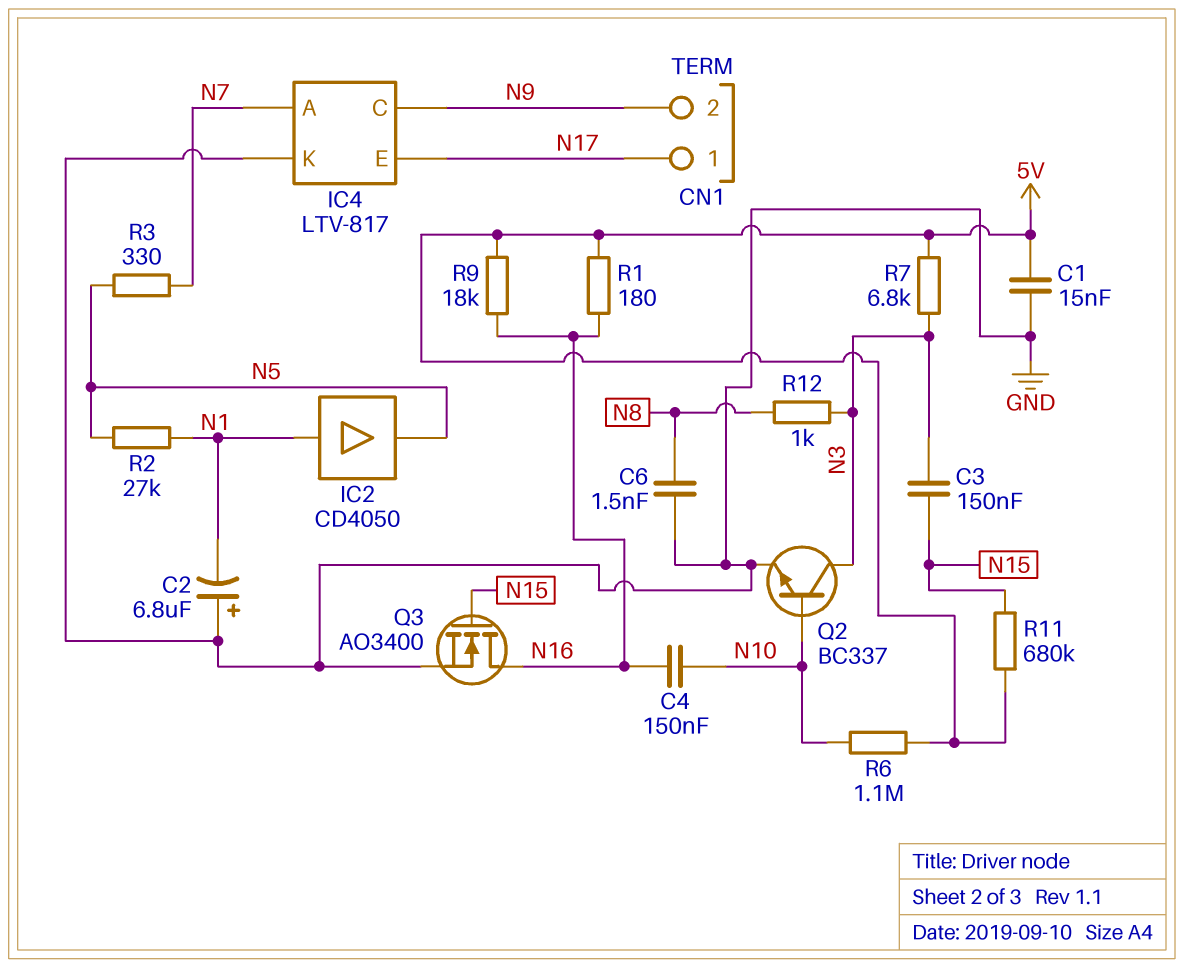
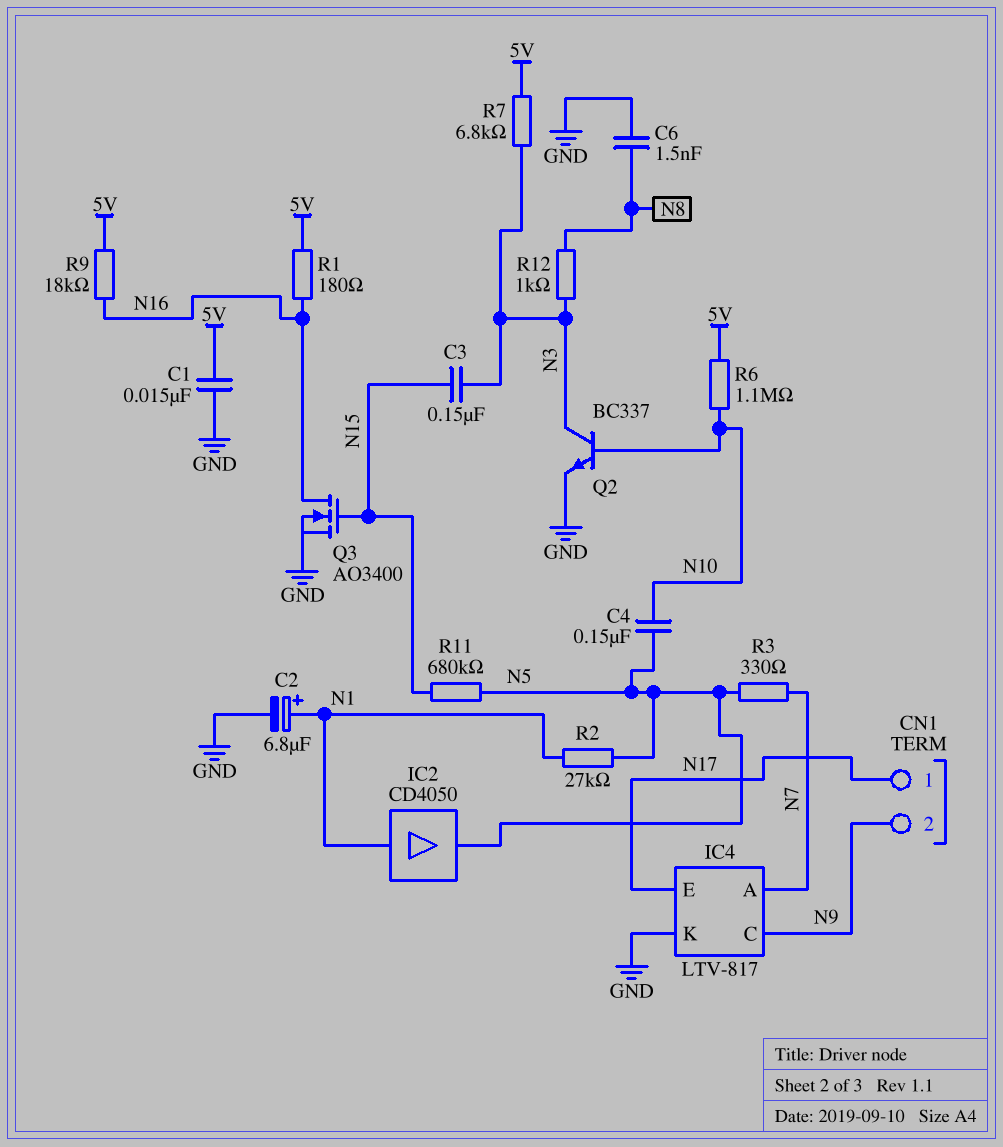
C2: 6.8uF (plus GND, minus N1) -> 6.8uF (plus N1, minus GND)
C4: 150nF (N10, N16) -> 150nF (N5, N10)
R11: 680k (5V, N15) -> 680k (N5, N15)

